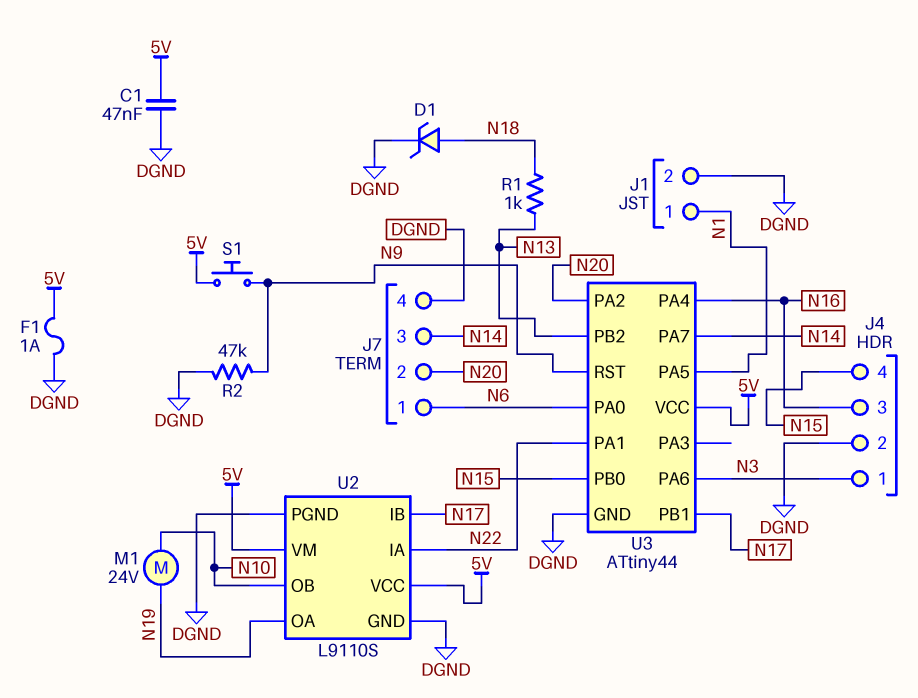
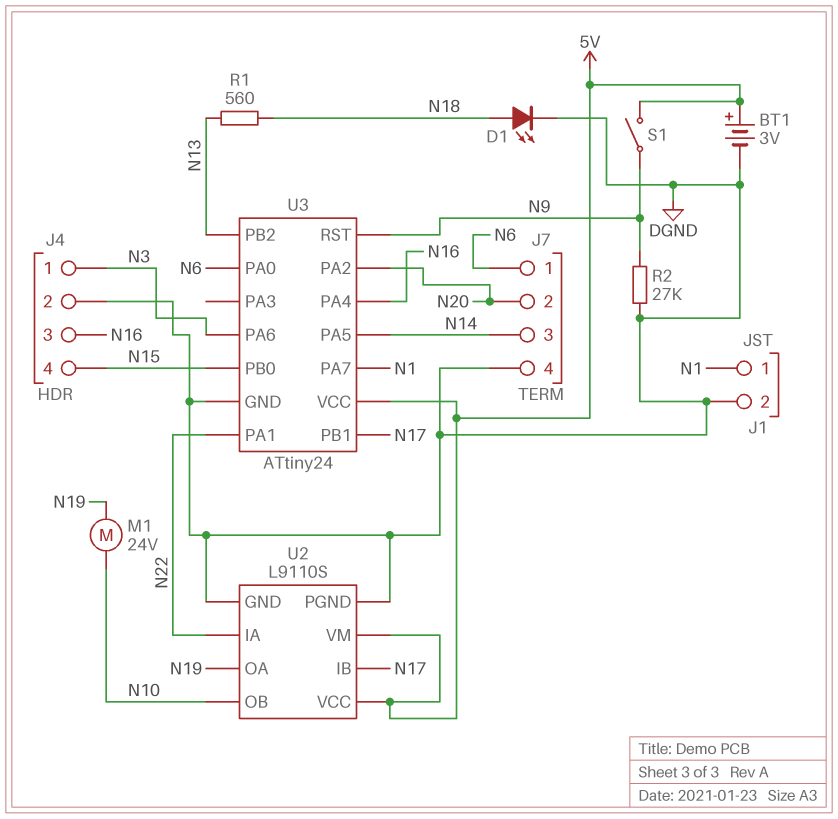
BT1: none -> 3V (plus 5V, minus DGND)
C1: 47nF (5V, DGND) -> none
D1: zener (A N18, K DGND) -> LED (A N18, K DGND)
F1: 1A (5V, DGND) -> none
R1: 1k (N13, N18) -> 560 (N13, N18)
R2: 47k (DGND, N9) -> 27k (DGND, N9)
S1: button (5V, N9) -> switch (5V, N9)
U3: ATtiny44 -> ATtiny24
U3 pin PA5: N1 -> N14
U3 pin PA7: N14 -> N1

